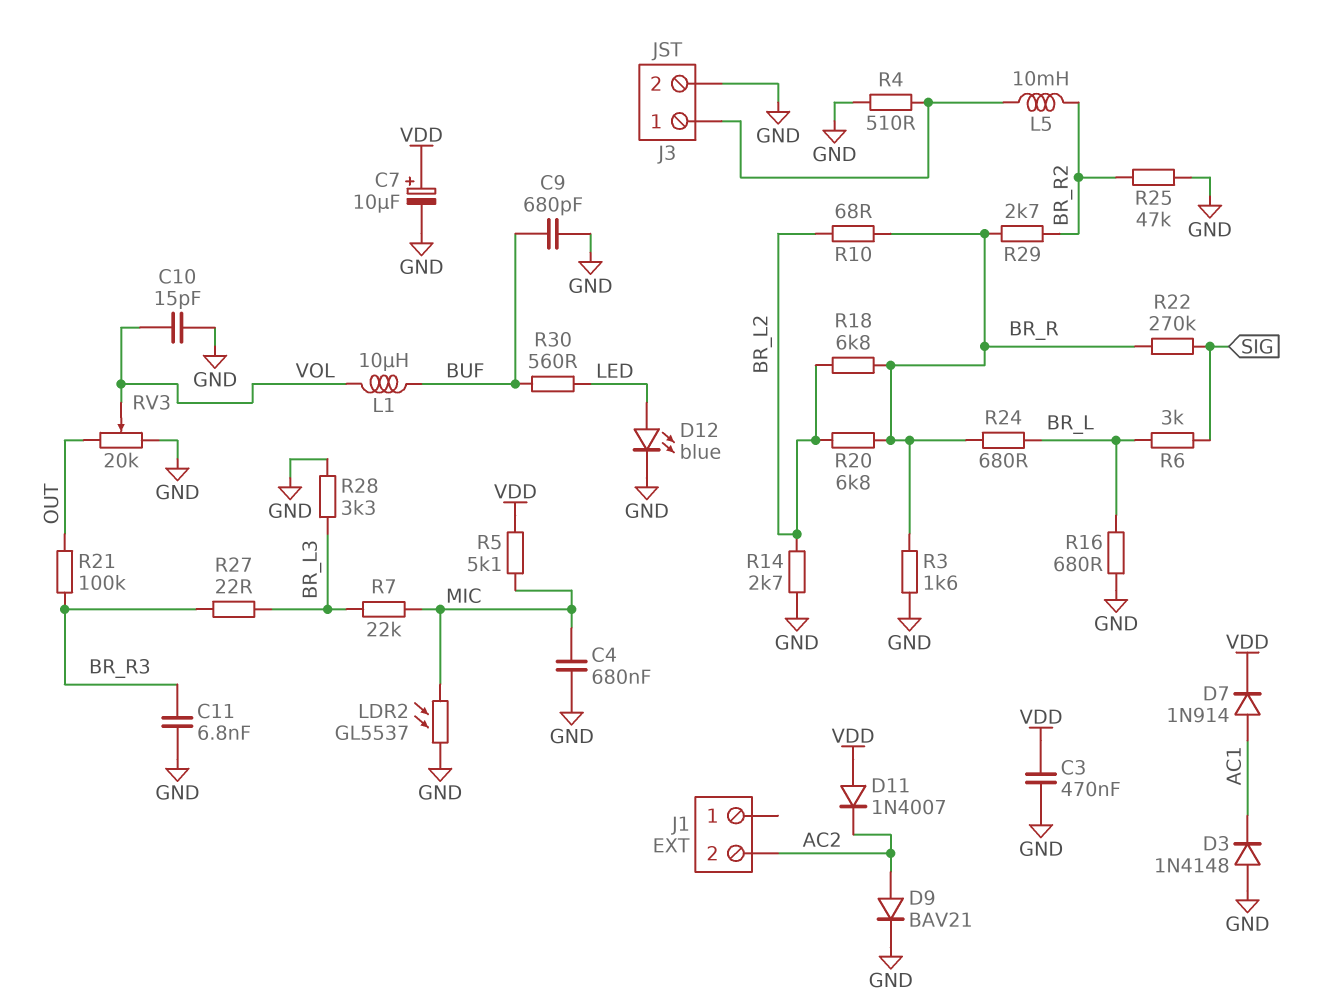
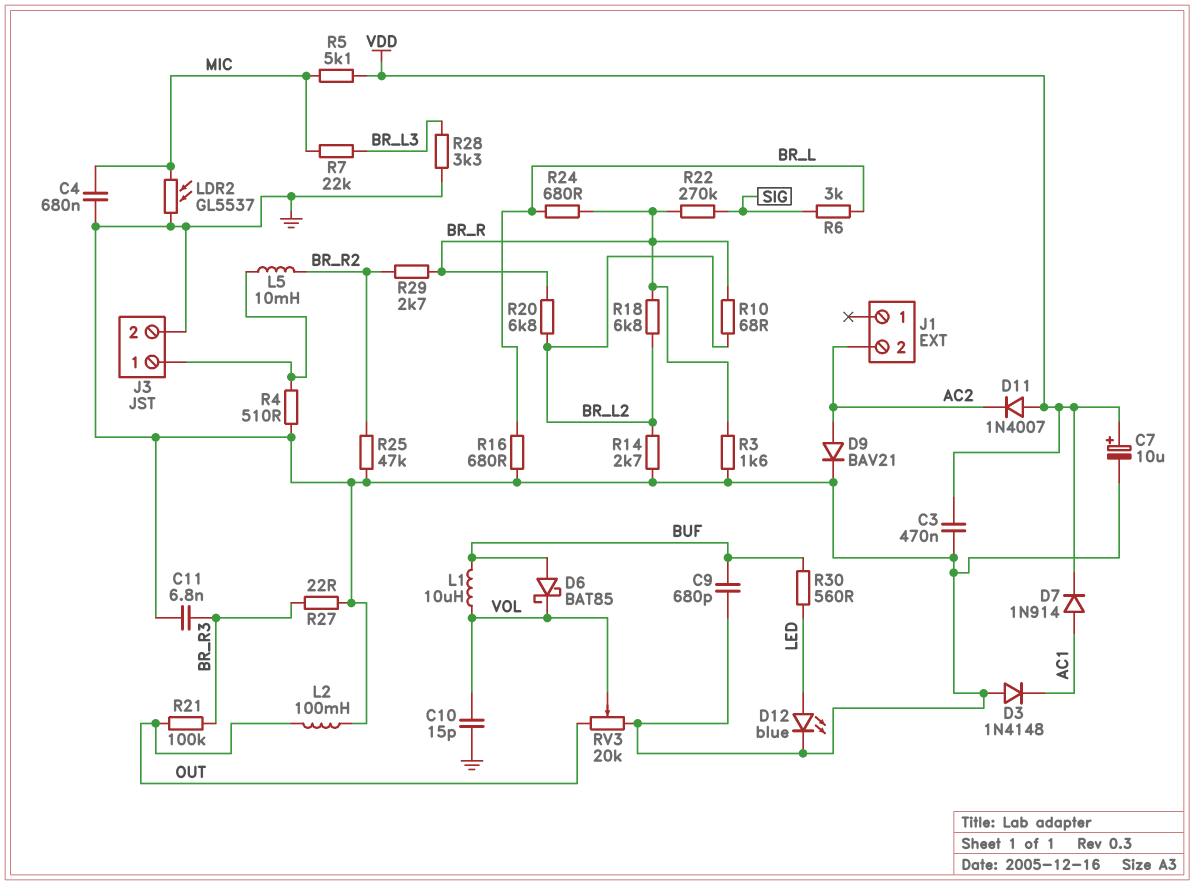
D6: none -> schottky BAT85 (A BUF, K VOL)
L2: none -> 100mH (GND, OUT)
R27: 22 (BR_L3, BR_R3) -> 22 (BR_R3, GND)

